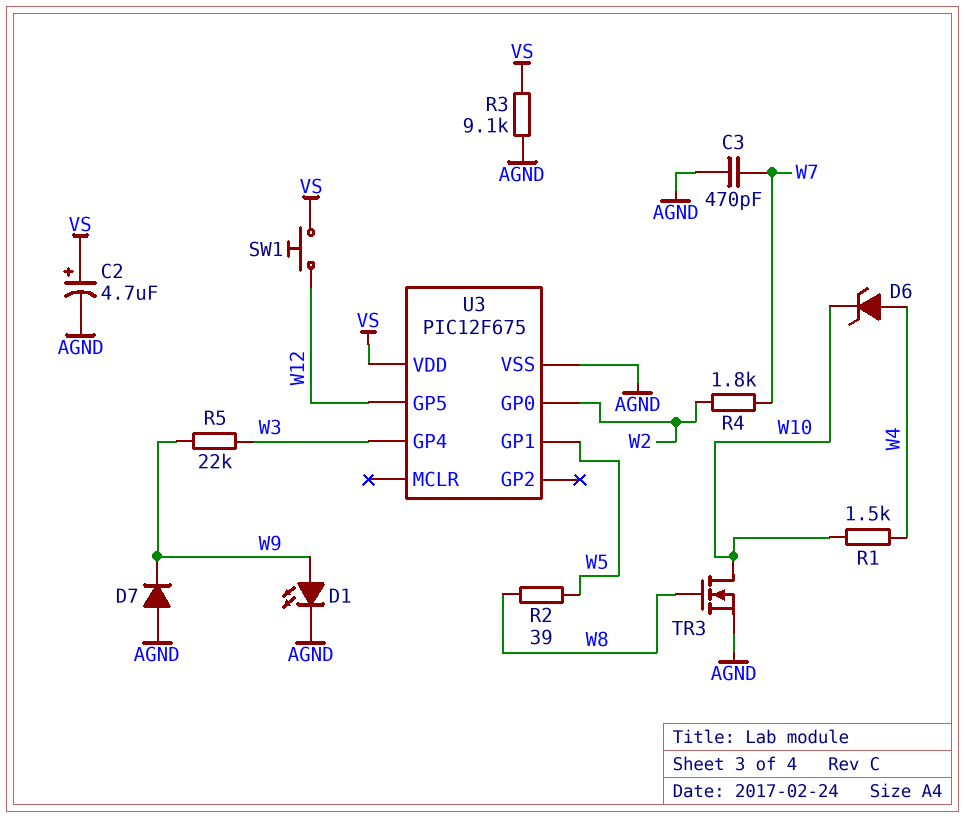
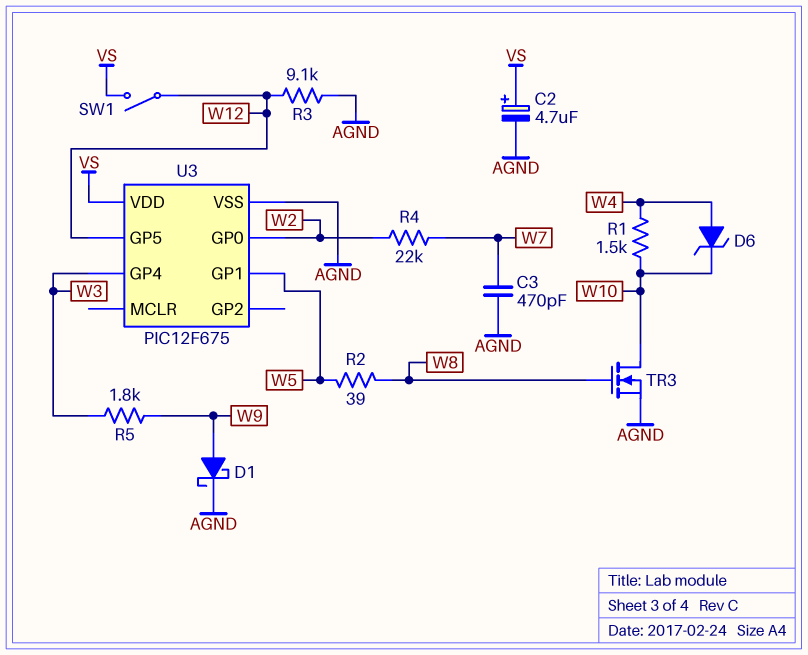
D1: LED (A W9, K AGND) -> schottky (A W9, K AGND)
D7: diode (A AGND, K W9) -> none
R3: 9.1k (AGND, VS) -> 9.1k (AGND, W12)
R4: 1.8k (W2, W7) -> 22k (W2, W7)
R5: 22k (W3, W9) -> 1.8k (W3, W9)
SW1: button (VS, W12) -> switch (VS, W12)

